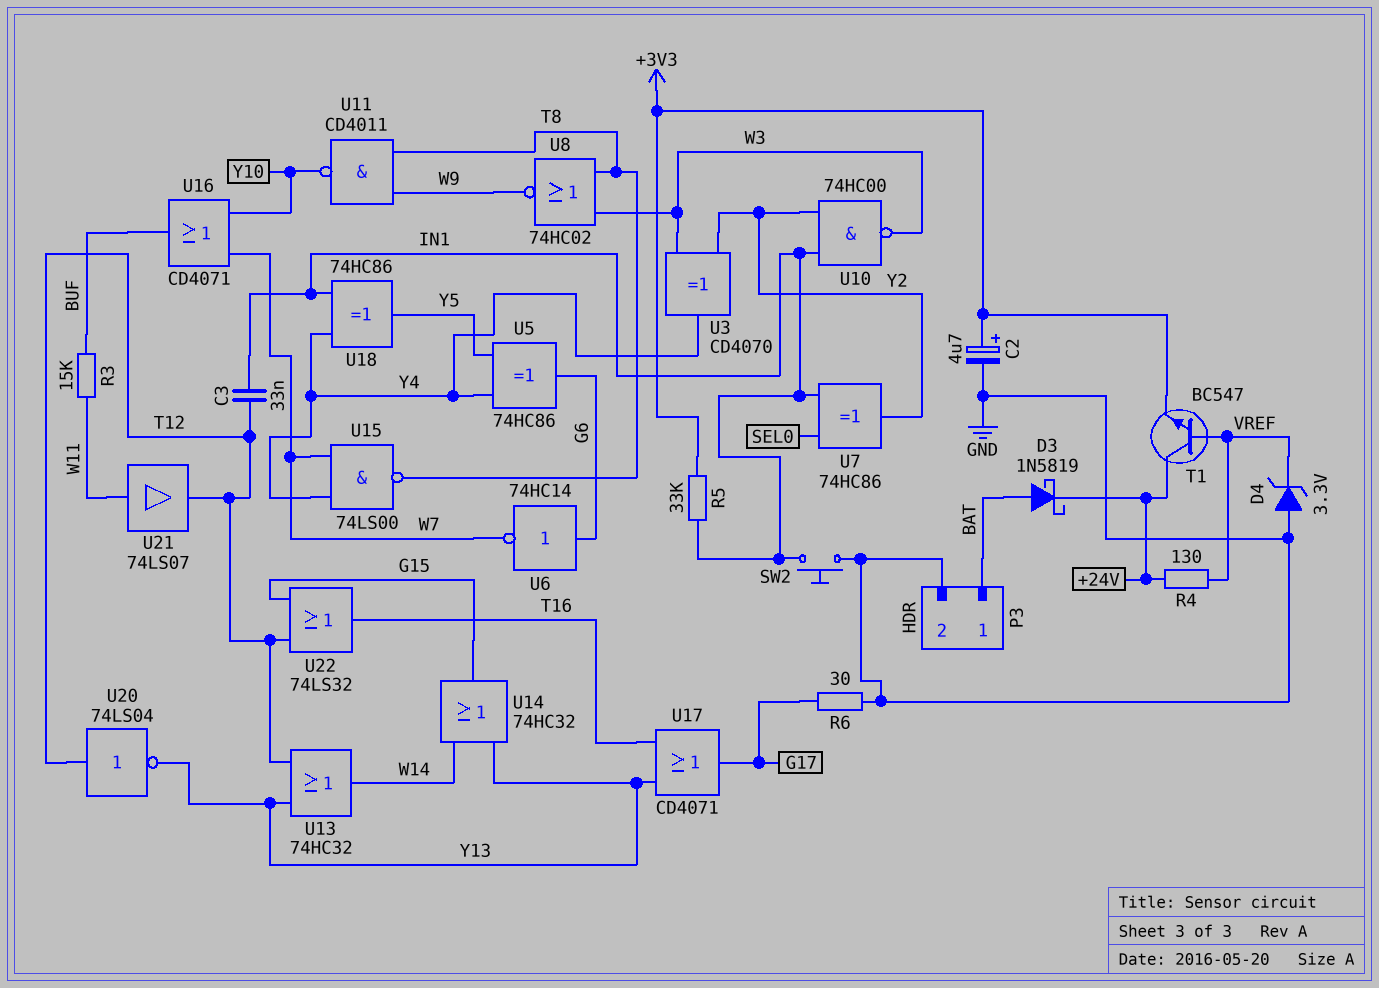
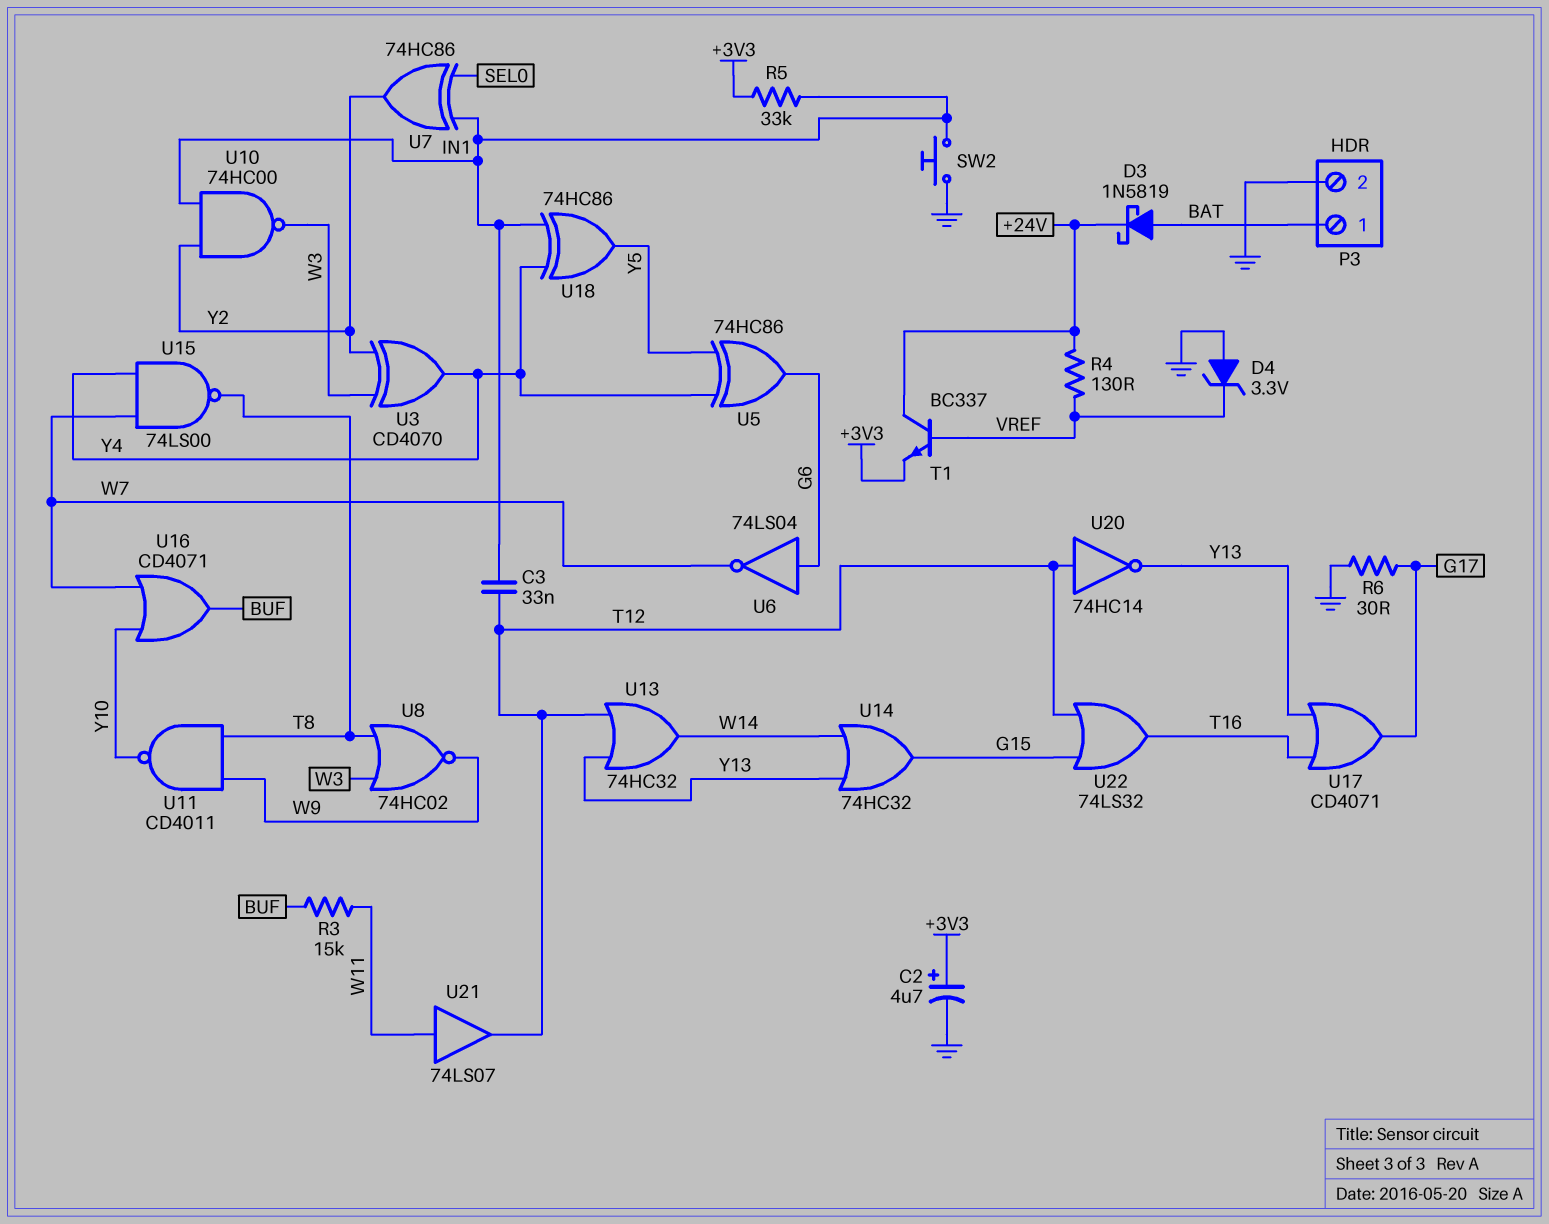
T1: NPN BC547 (B VREF, C +24V, E +3V3) -> NPN BC337 (B VREF, C +24V, E +3V3)
U6: NOT 74HC14 (in G6, out W7) -> NOT 74LS04 (in G6, out W7)
U20: NOT 74LS04 (in T12, out Y13) -> NOT 74HC14 (in T12, out Y13)

